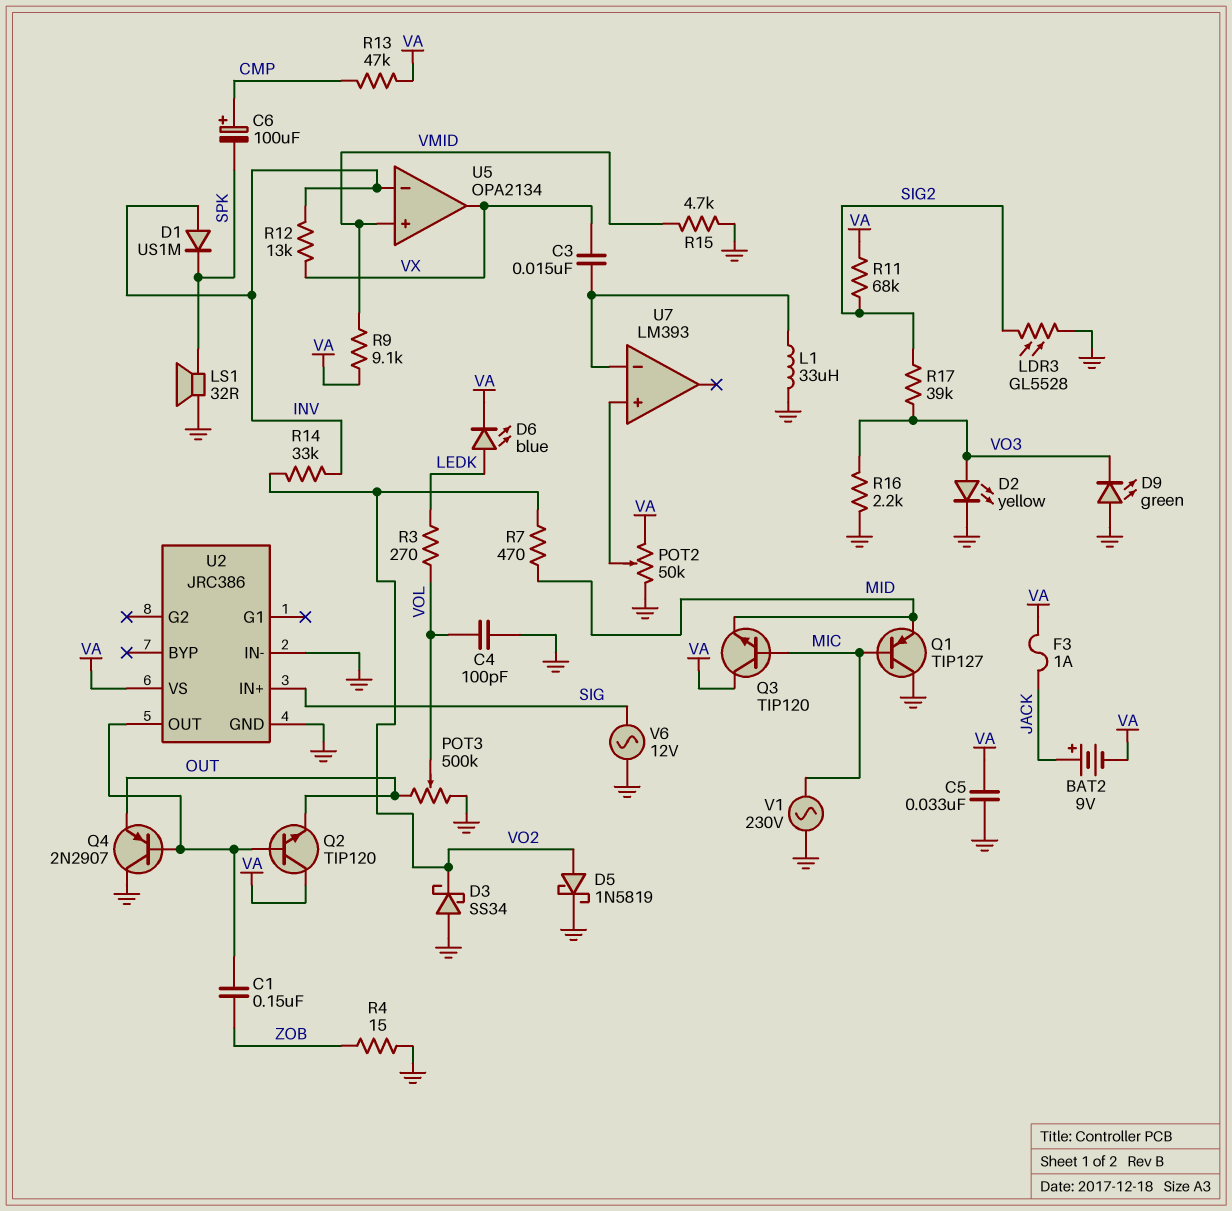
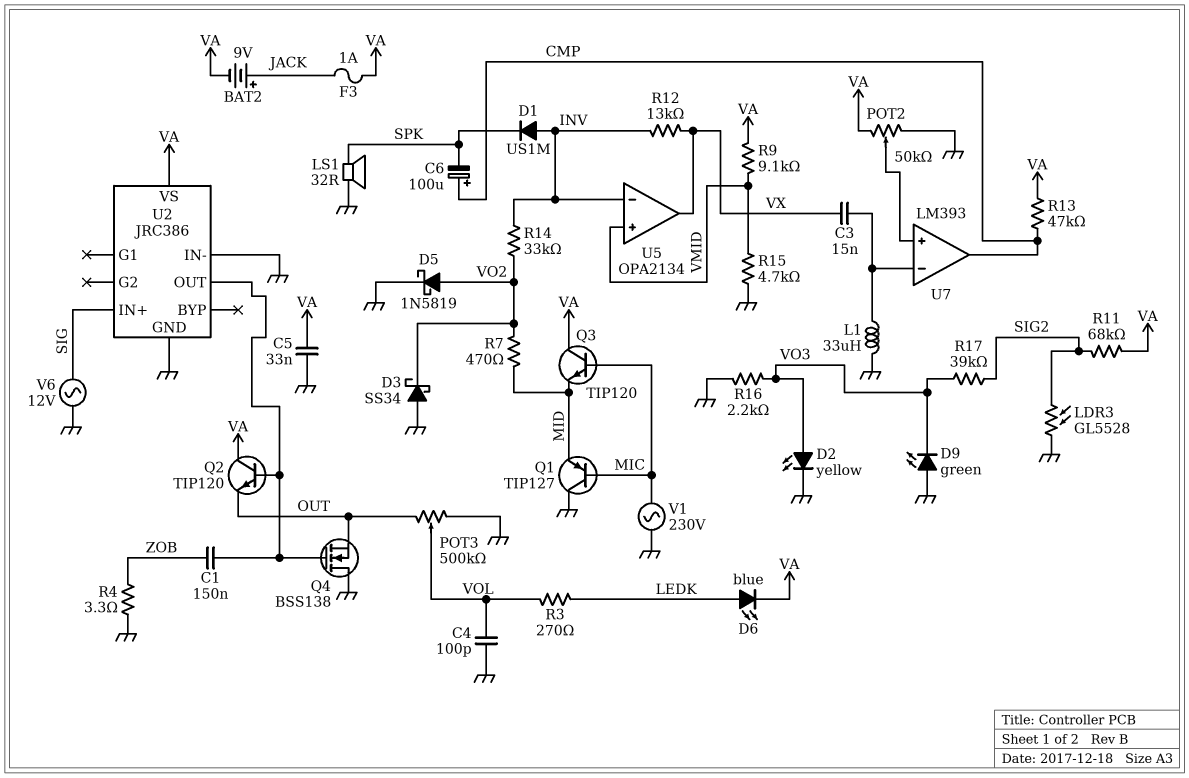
Q4: PNP 2N2907 (B U2/OUT, C GND, E OUT) -> NMOS BSS138 (G U2/OUT, D GND, S OUT)
R4: 15 (GND, ZOB) -> 3.3 (GND, ZOB)
U7 pin out: none -> CMP

